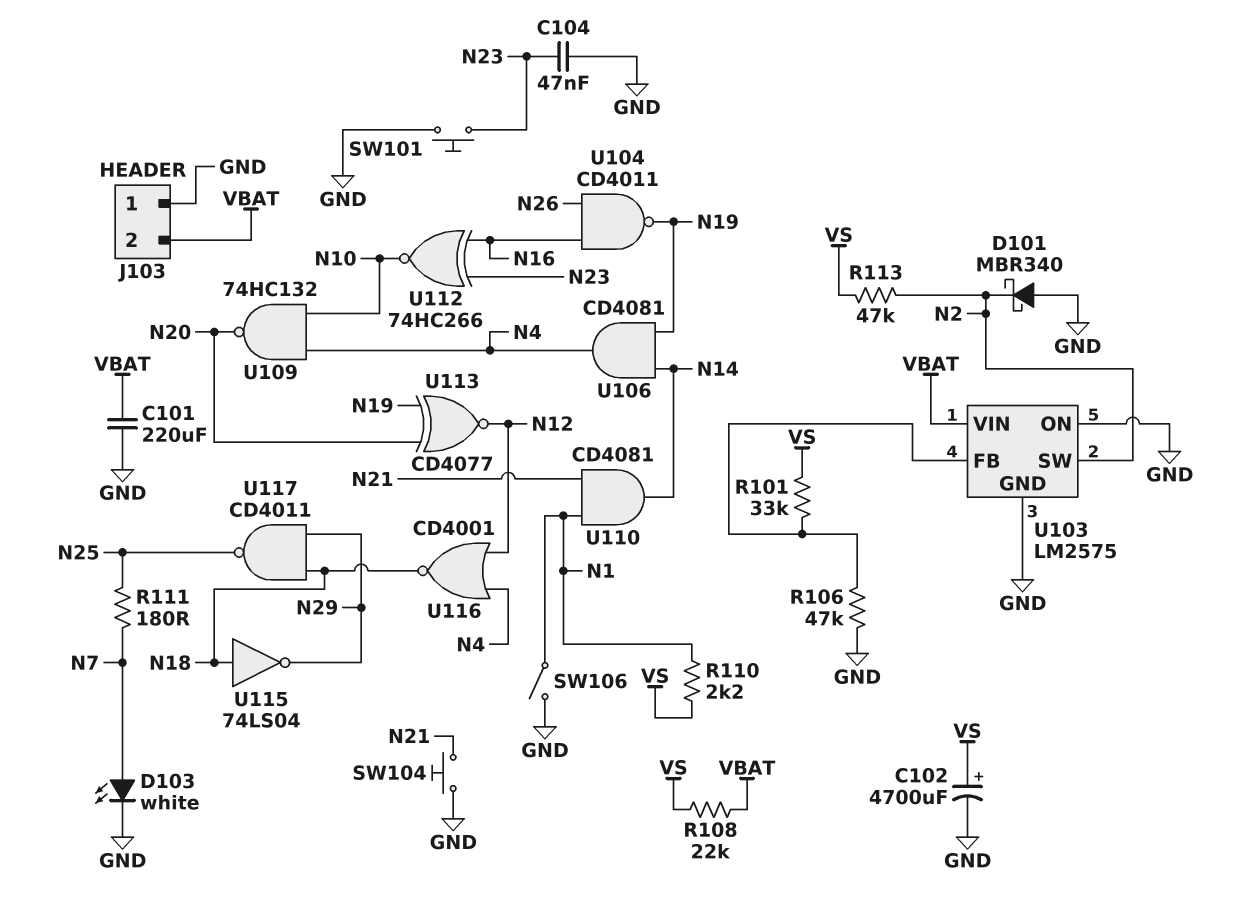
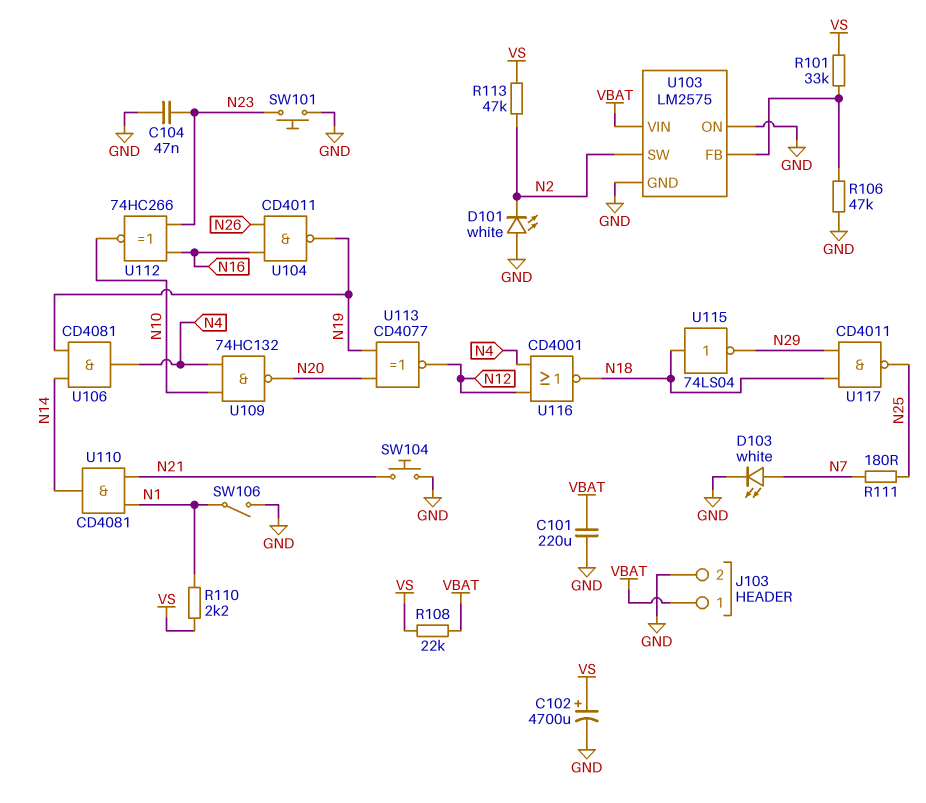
D101: schottky MBR340 (A GND, K N2) -> LED white (A GND, K N2)
J103 pin 1: GND -> VBAT
J103 pin 2: VBAT -> GND

